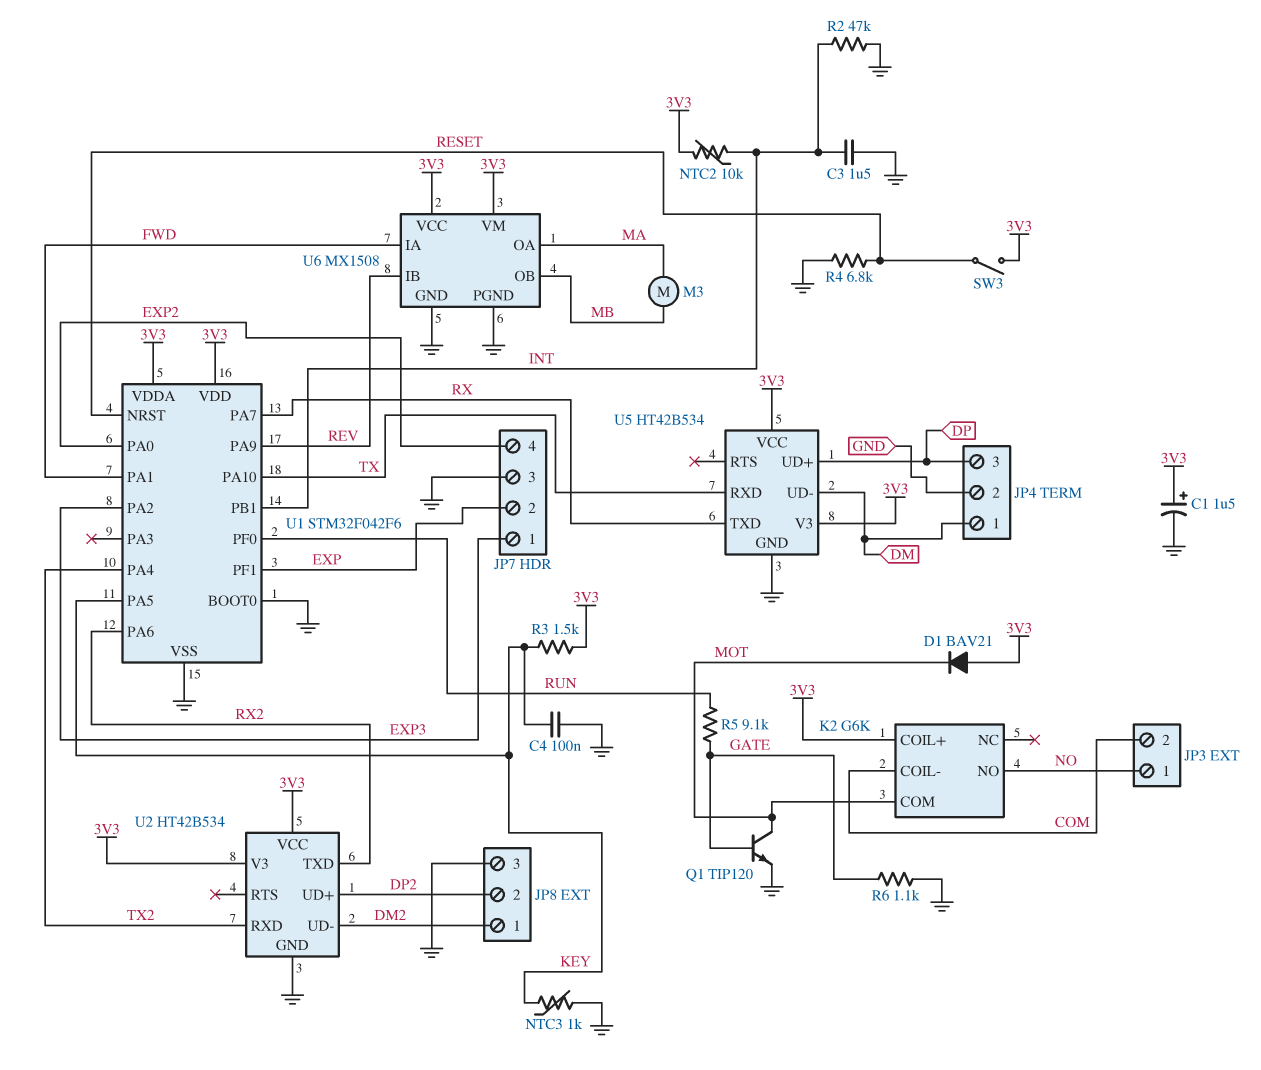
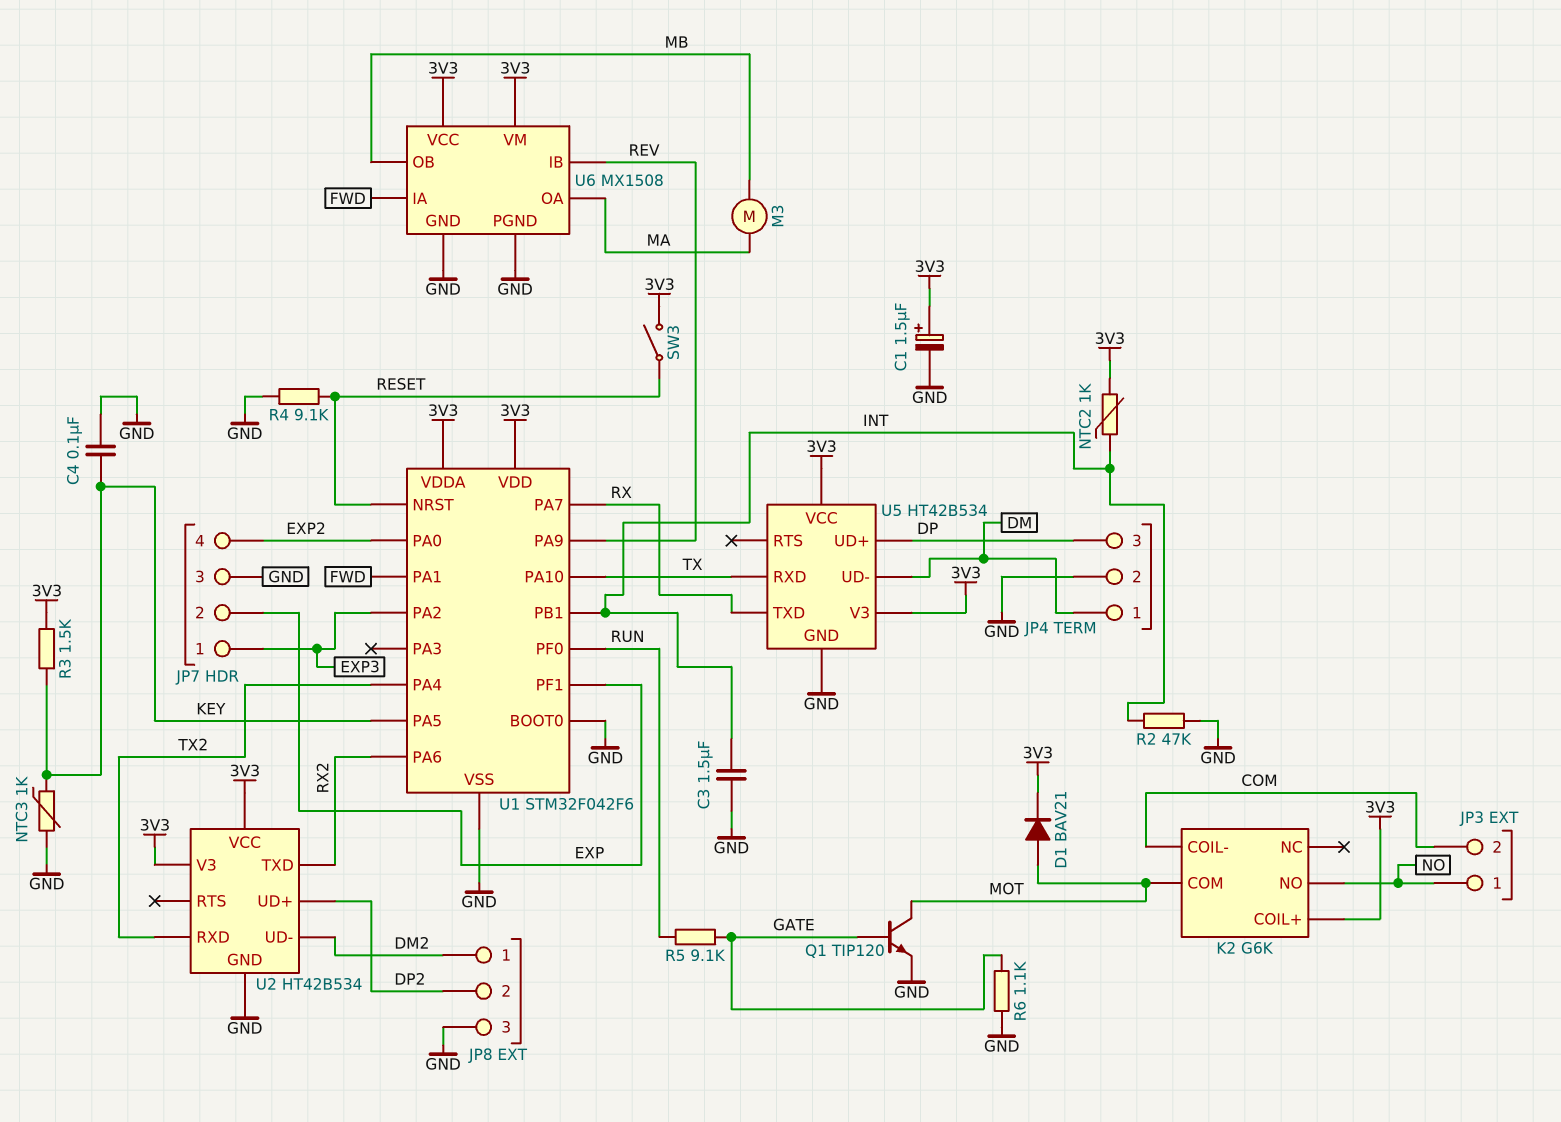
D1: diode BAV21 (A 3V3, K MOT) -> diode BAV21 (A MOT, K 3V3)
NTC2: 10k (3V3, INT) -> 1k (3V3, INT)
R4: 6.8k (GND, RESET) -> 9.1k (GND, RESET)

